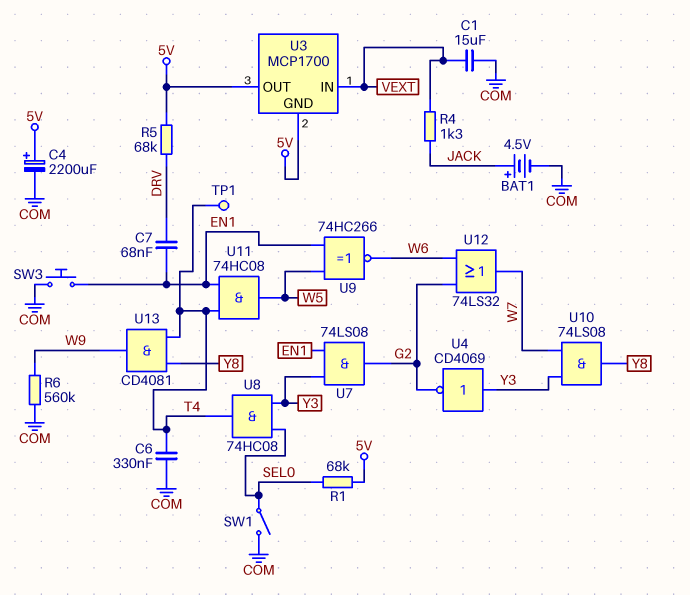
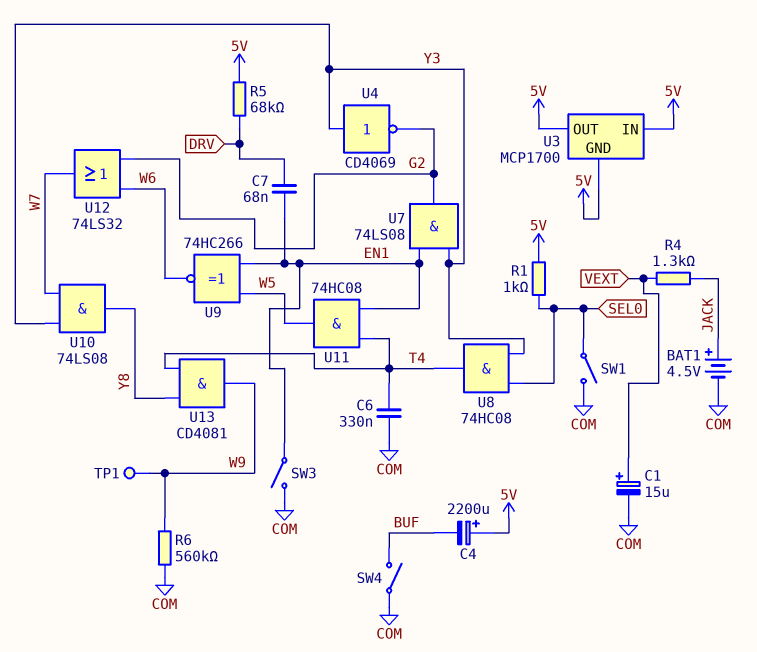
C1: 15uF (COM, VEXT) -> 15uF (plus VEXT, minus COM)
C4: 2200uF (plus 5V, minus COM) -> 2200uF (plus 5V, minus BUF)
R1: 68k (5V, SEL0) -> 1k (5V, SEL0)
SW3: button (COM, EN1) -> switch (COM, EN1)
SW4: none -> switch (BUF, COM)
TP1: test point (T4) -> test point (W9)
U3 pin IN: VEXT -> 5V

